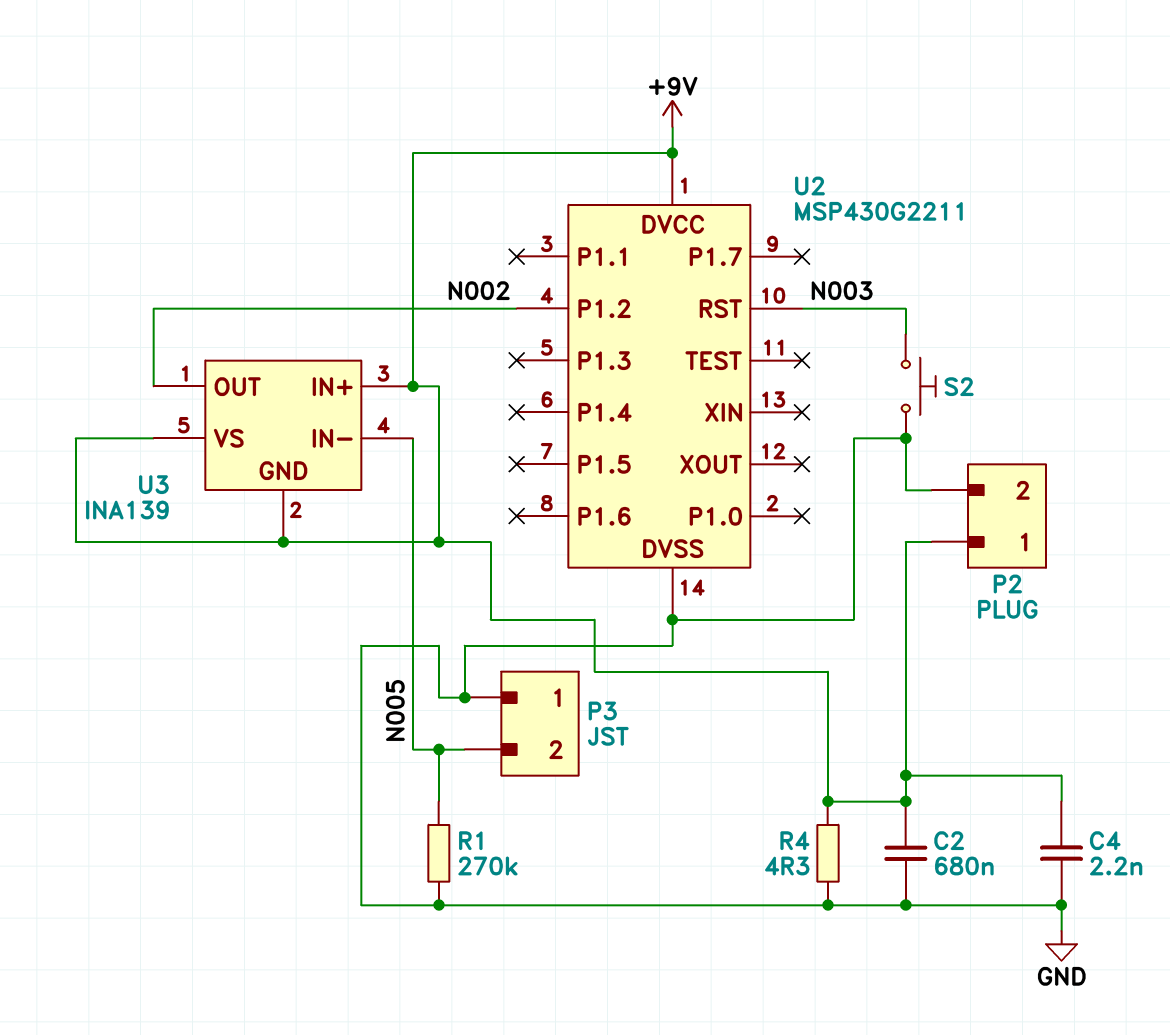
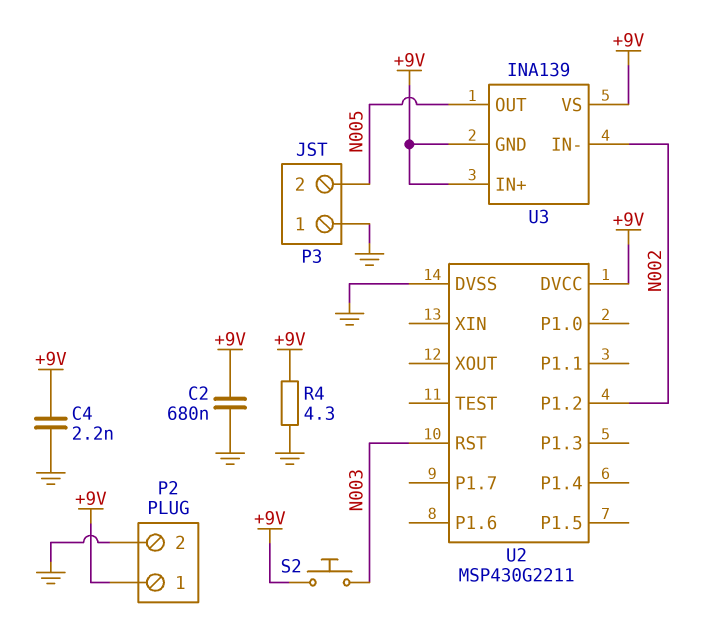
R1: 270k (GND, N005) -> none
S2: button (GND, N003) -> button (+9V, N003)
U3 pin IN-: N005 -> N002
U3 pin OUT: N002 -> N005

